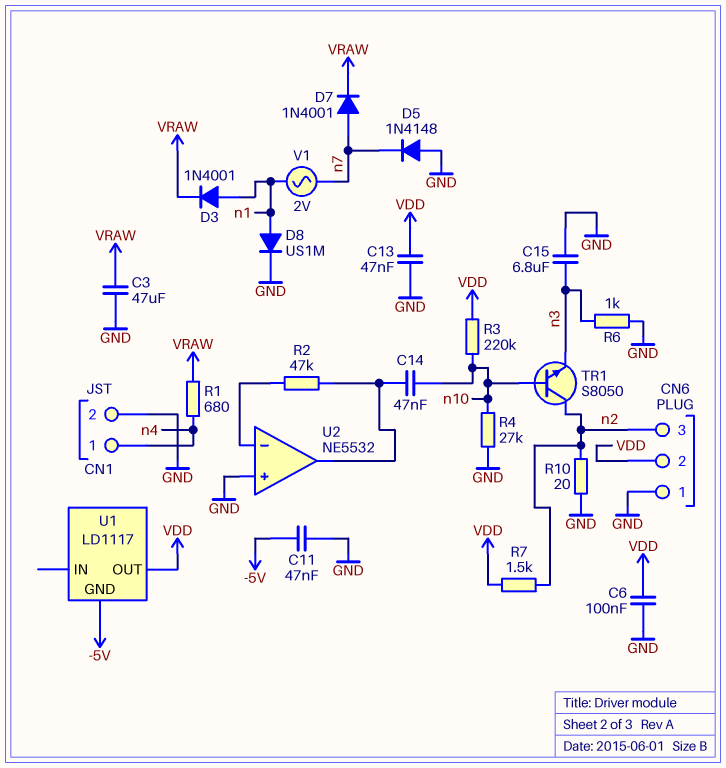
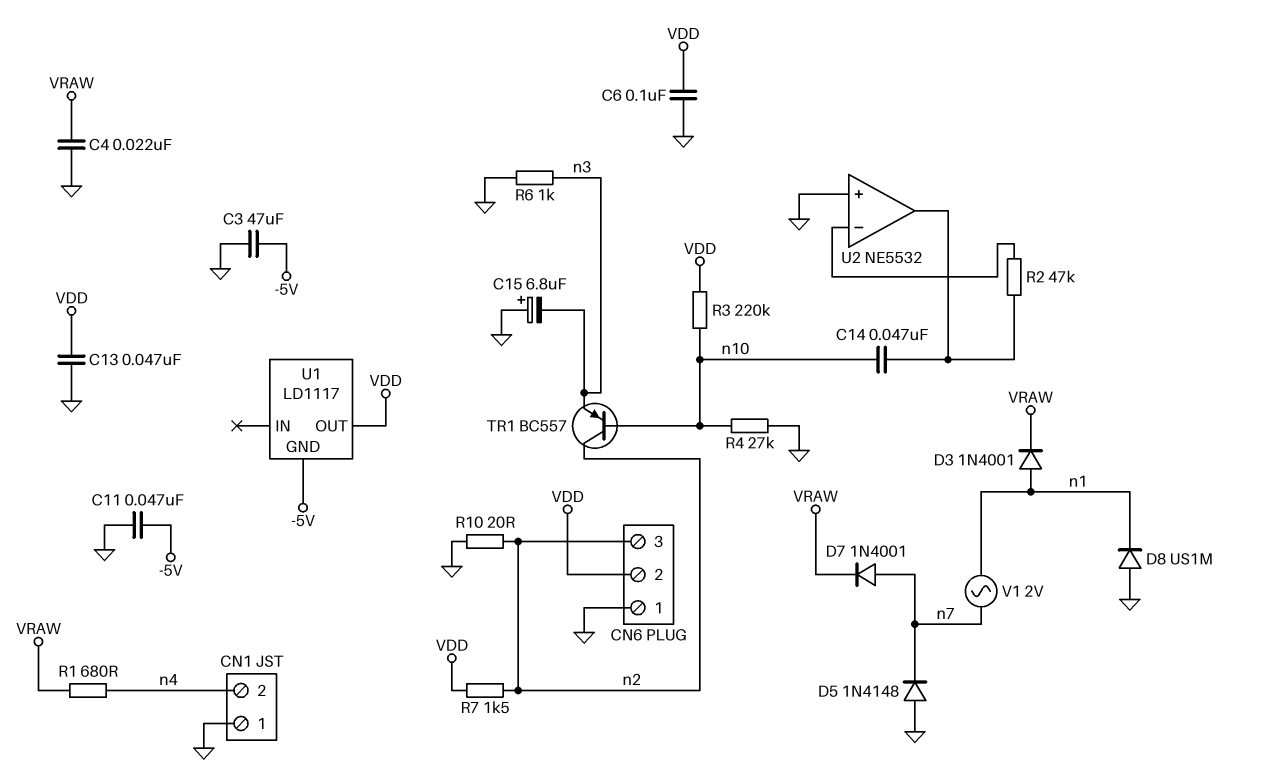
C3: 47uF (GND, VRAW) -> 47uF (-5V, GND)
C4: none -> 22nF (GND, VRAW)
C15: 6.8uF (GND, n3) -> 6.8uF (plus GND, minus n3)
CN1 pin 1: n4 -> GND
CN1 pin 2: GND -> n4
D8: diode US1M (A n1, K GND) -> diode US1M (A GND, K n1)
TR1: NPN S8050 (B n10, C n2, E n3) -> PNP BC557 (B n10, C n2, E n3)

